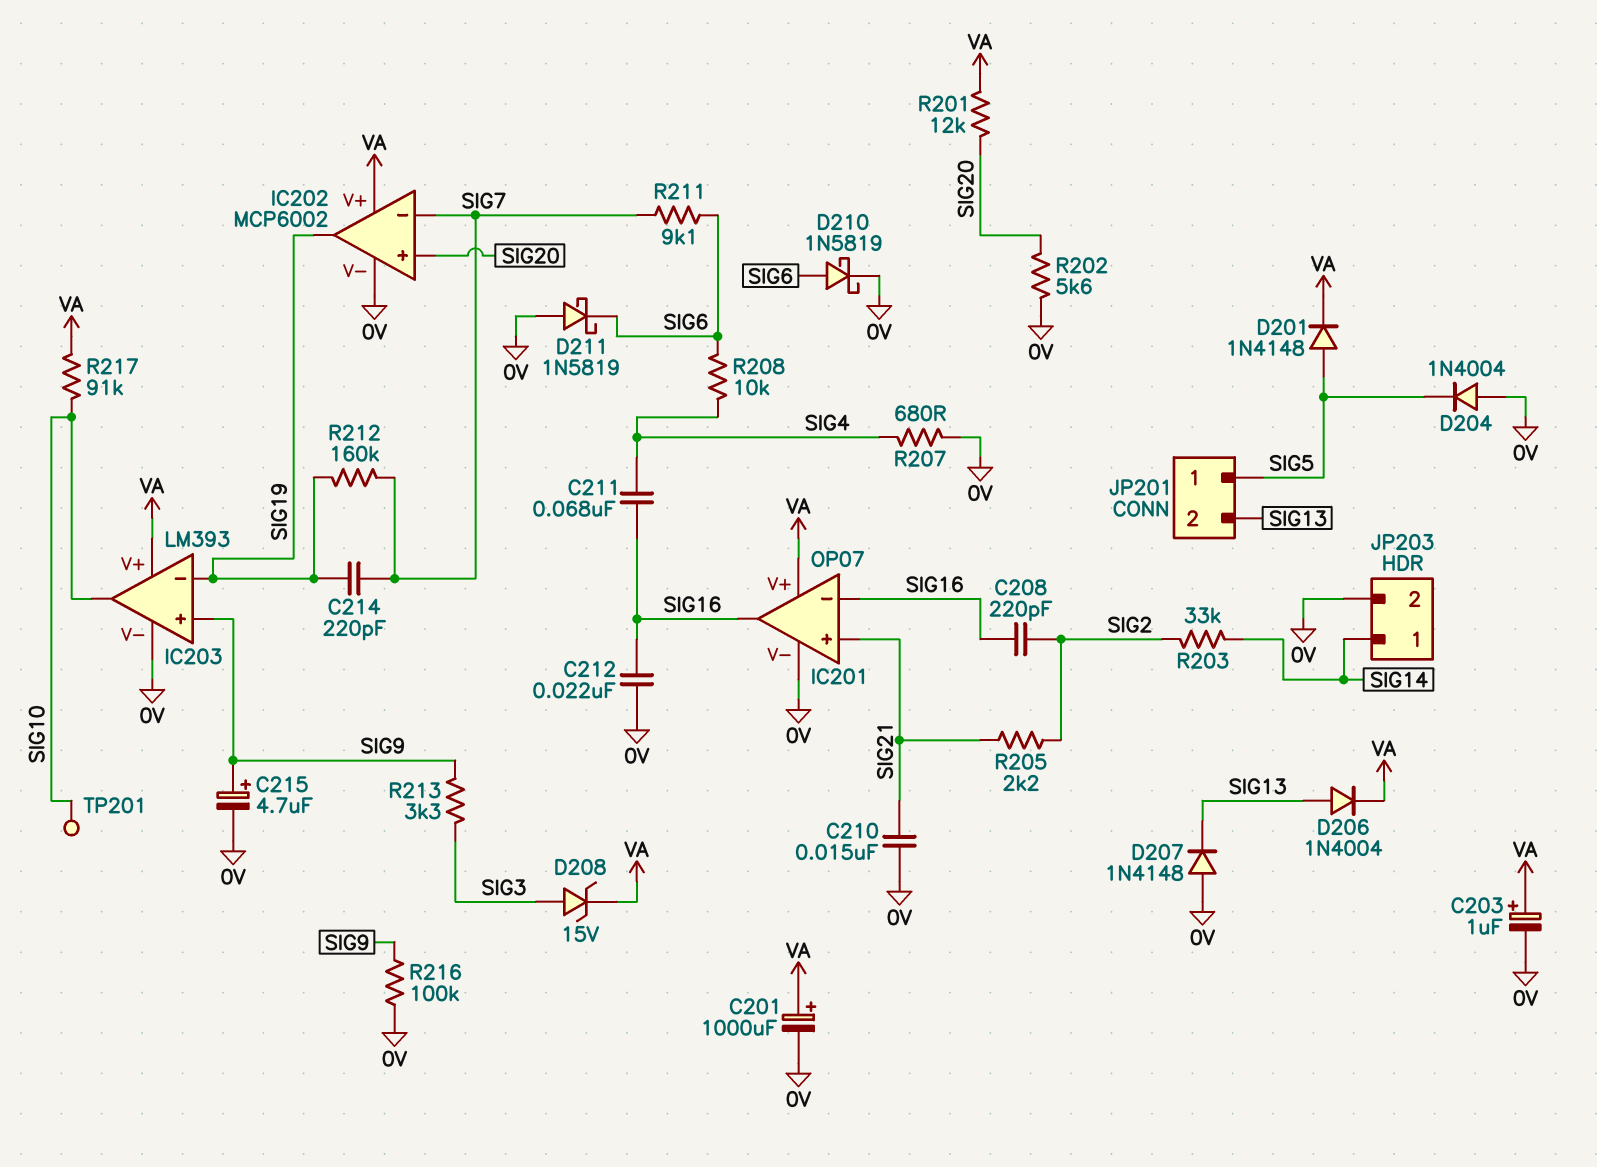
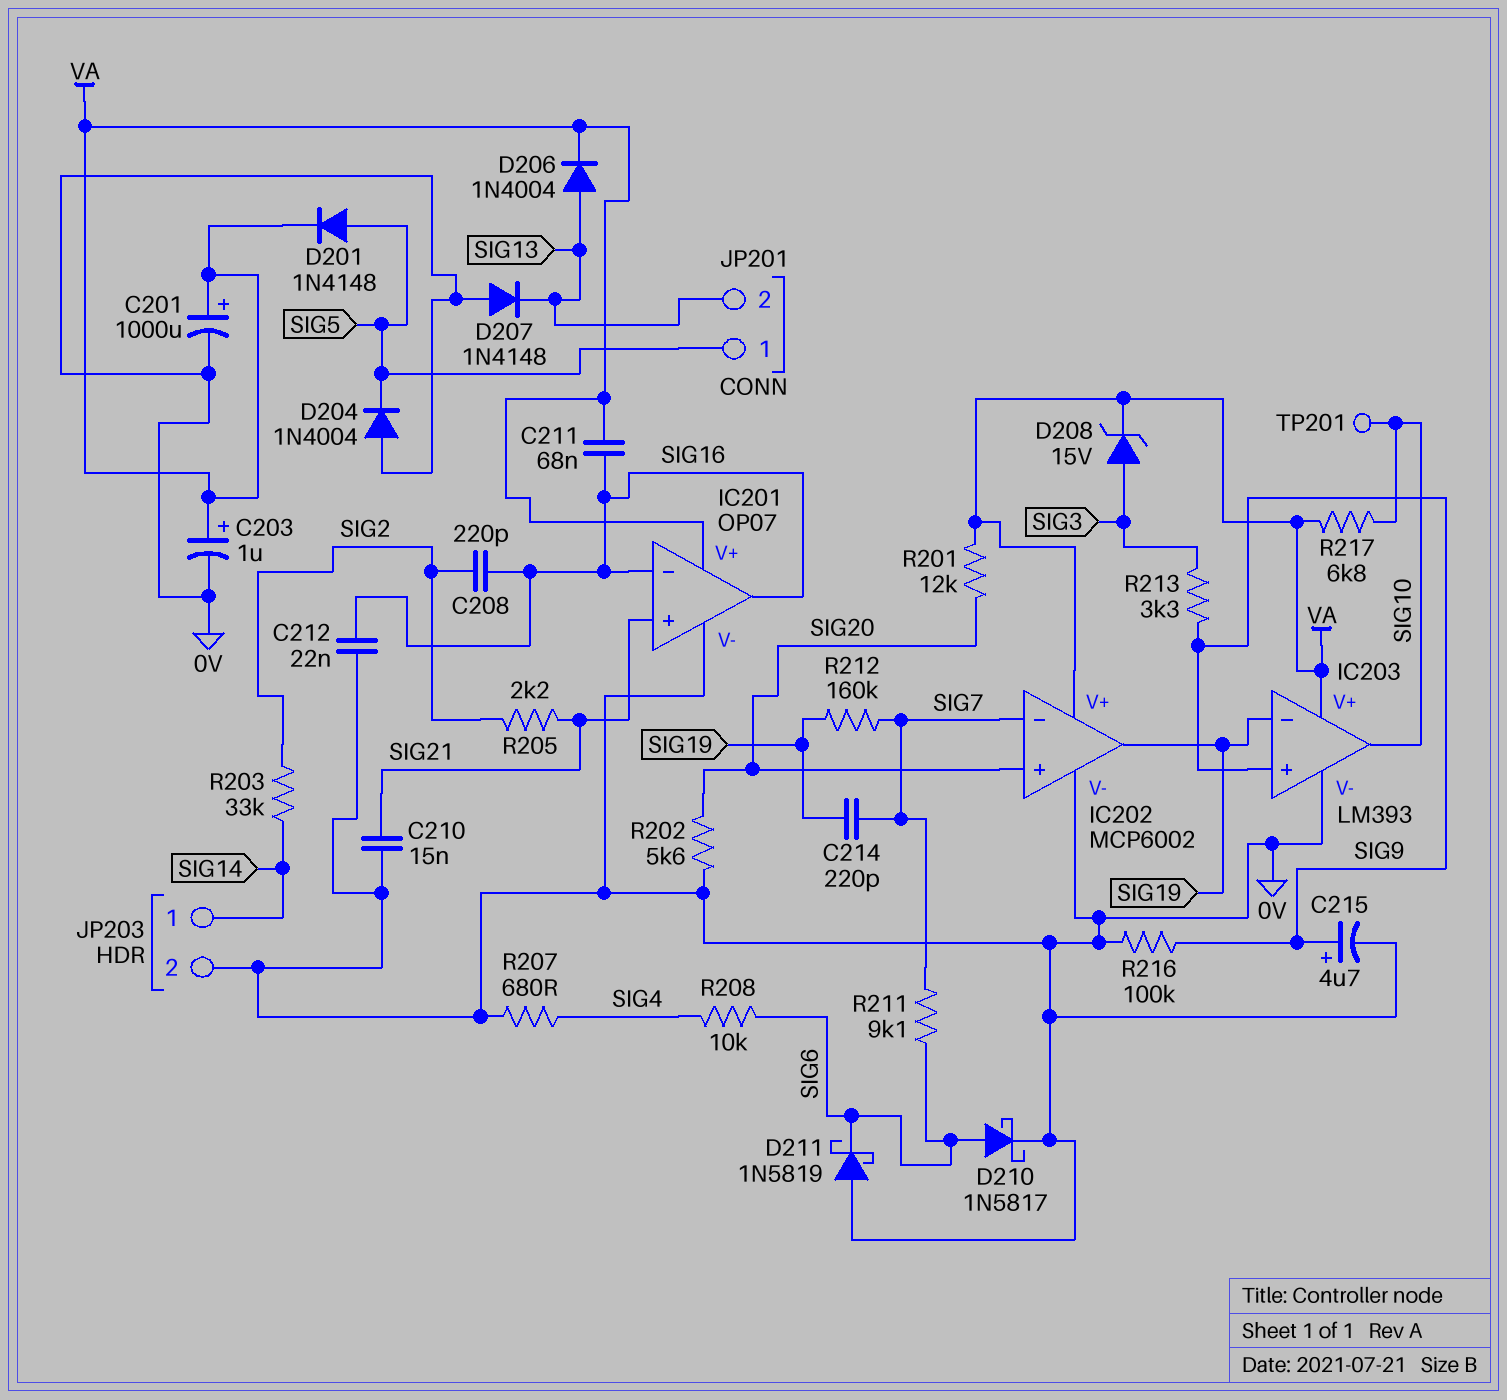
C211: 68nF (SIG4, SIG16) -> 68nF (SIG16, VA)
D210: schottky 1N5819 (A SIG6, K 0V) -> schottky 1N5817 (A SIG6, K 0V)
R217: 91k (SIG10, VA) -> 6.8k (SIG10, VA)

